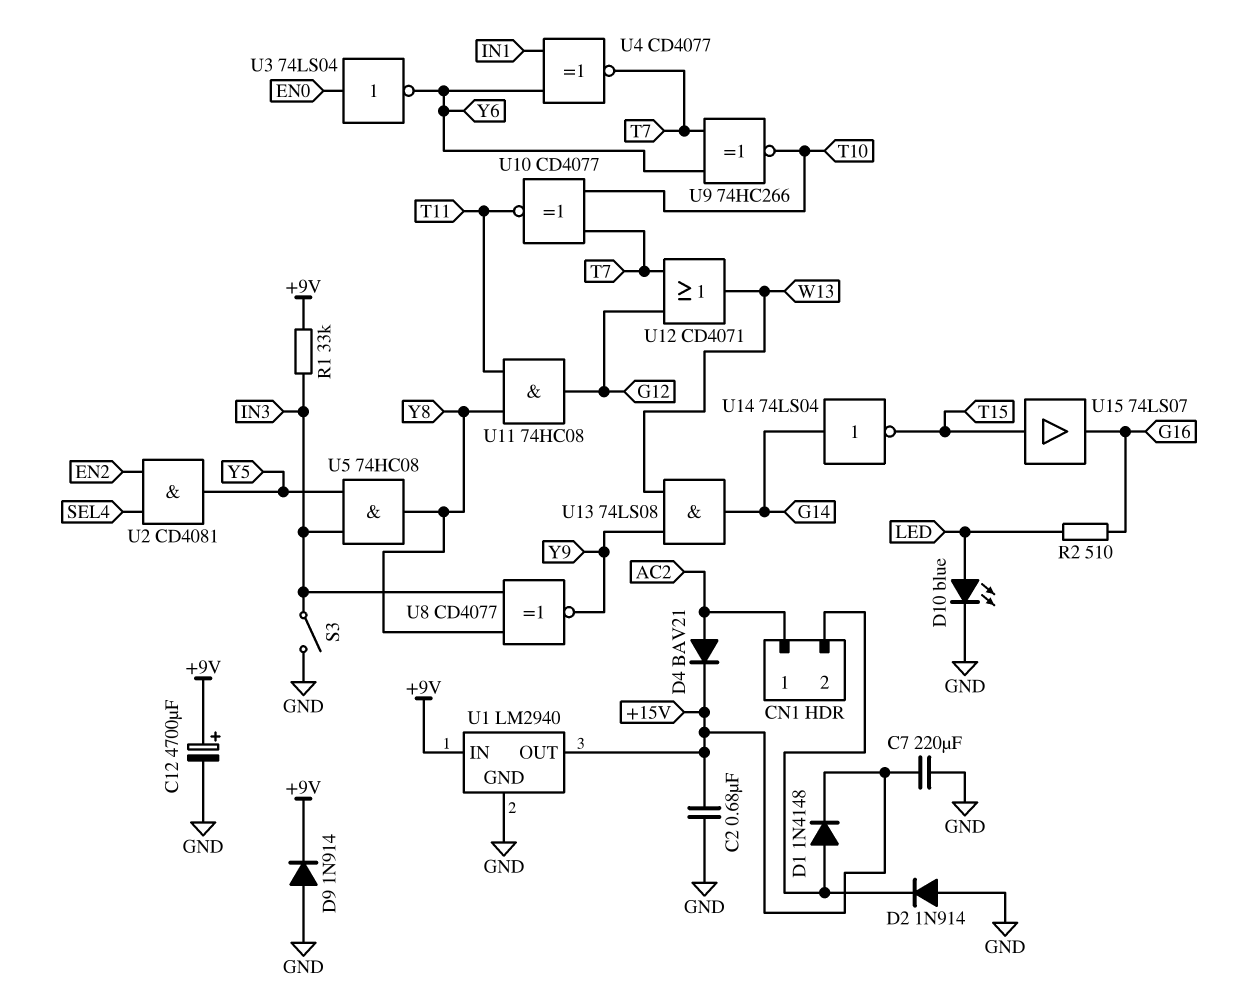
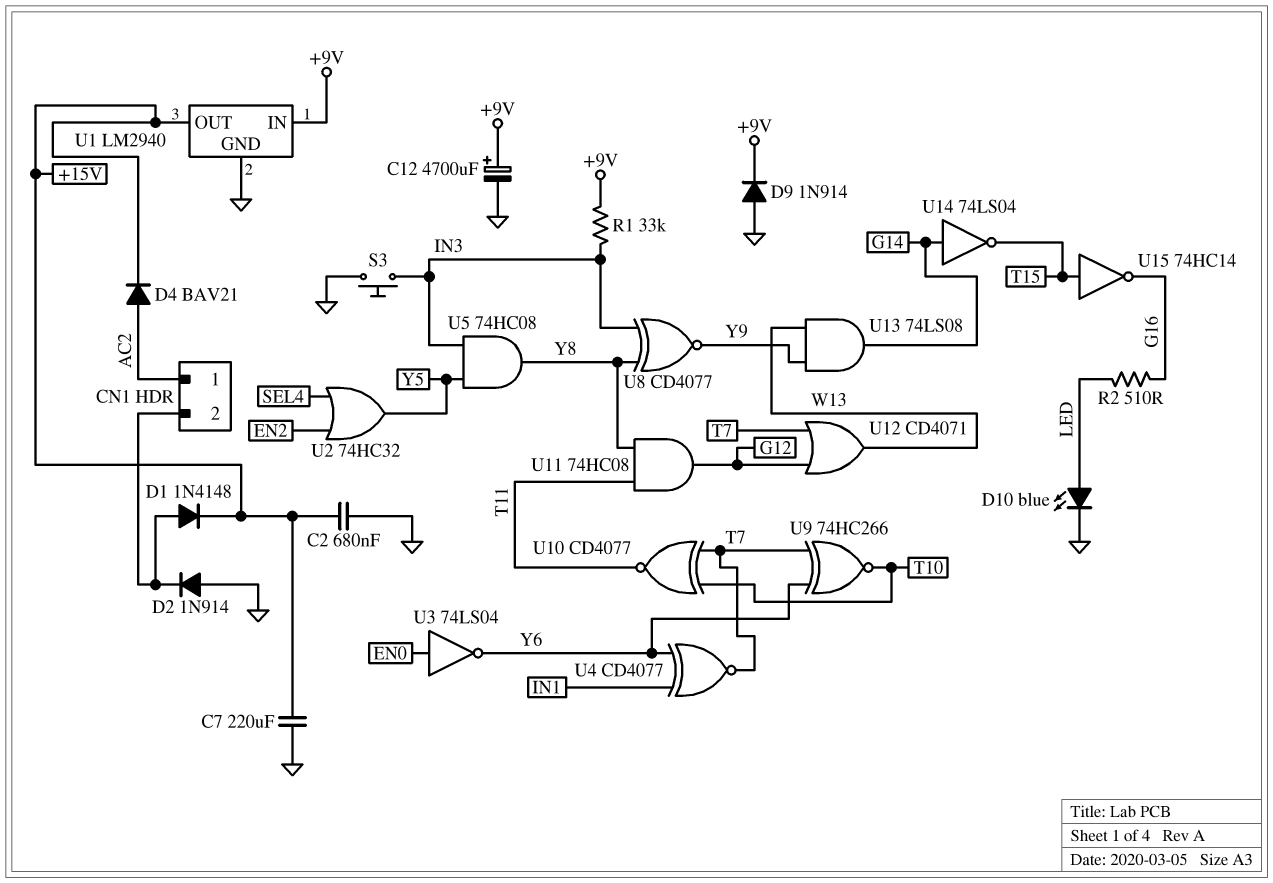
S3: switch (GND, IN3) -> button (GND, IN3)
U2: AND CD4081 (in EN2, in SEL4, out Y5) -> OR 74HC32 (in EN2, in SEL4, out Y5)
U15: buffer 74LS07 (in T15, out G16) -> NOT 74HC14 (in T15, out G16)

